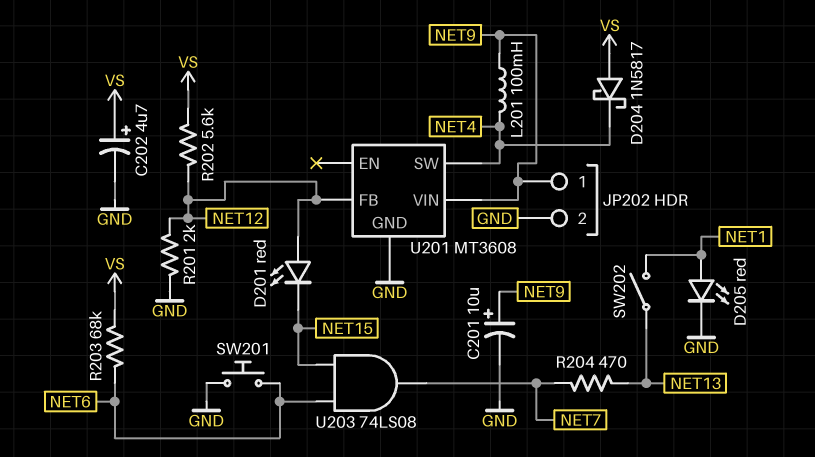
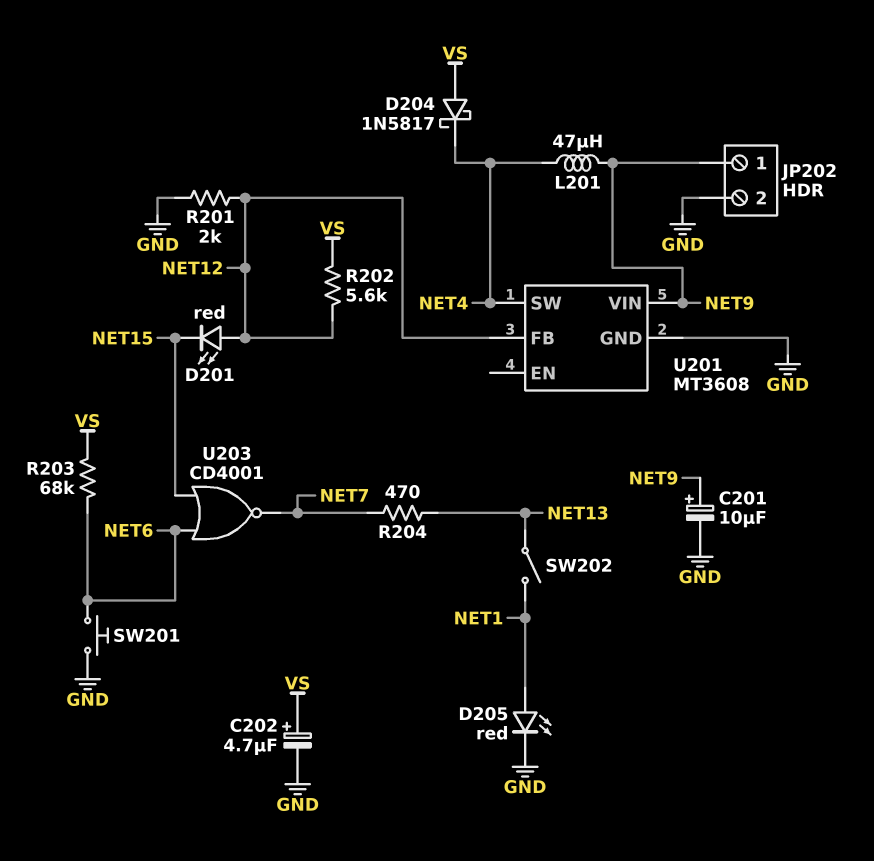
L201: 100mH (NET4, NET9) -> 47uH (NET4, NET9)
U203: AND 74LS08 (in NET6, in NET15, out NET7) -> NOR CD4001 (in NET6, in NET15, out NET7)

